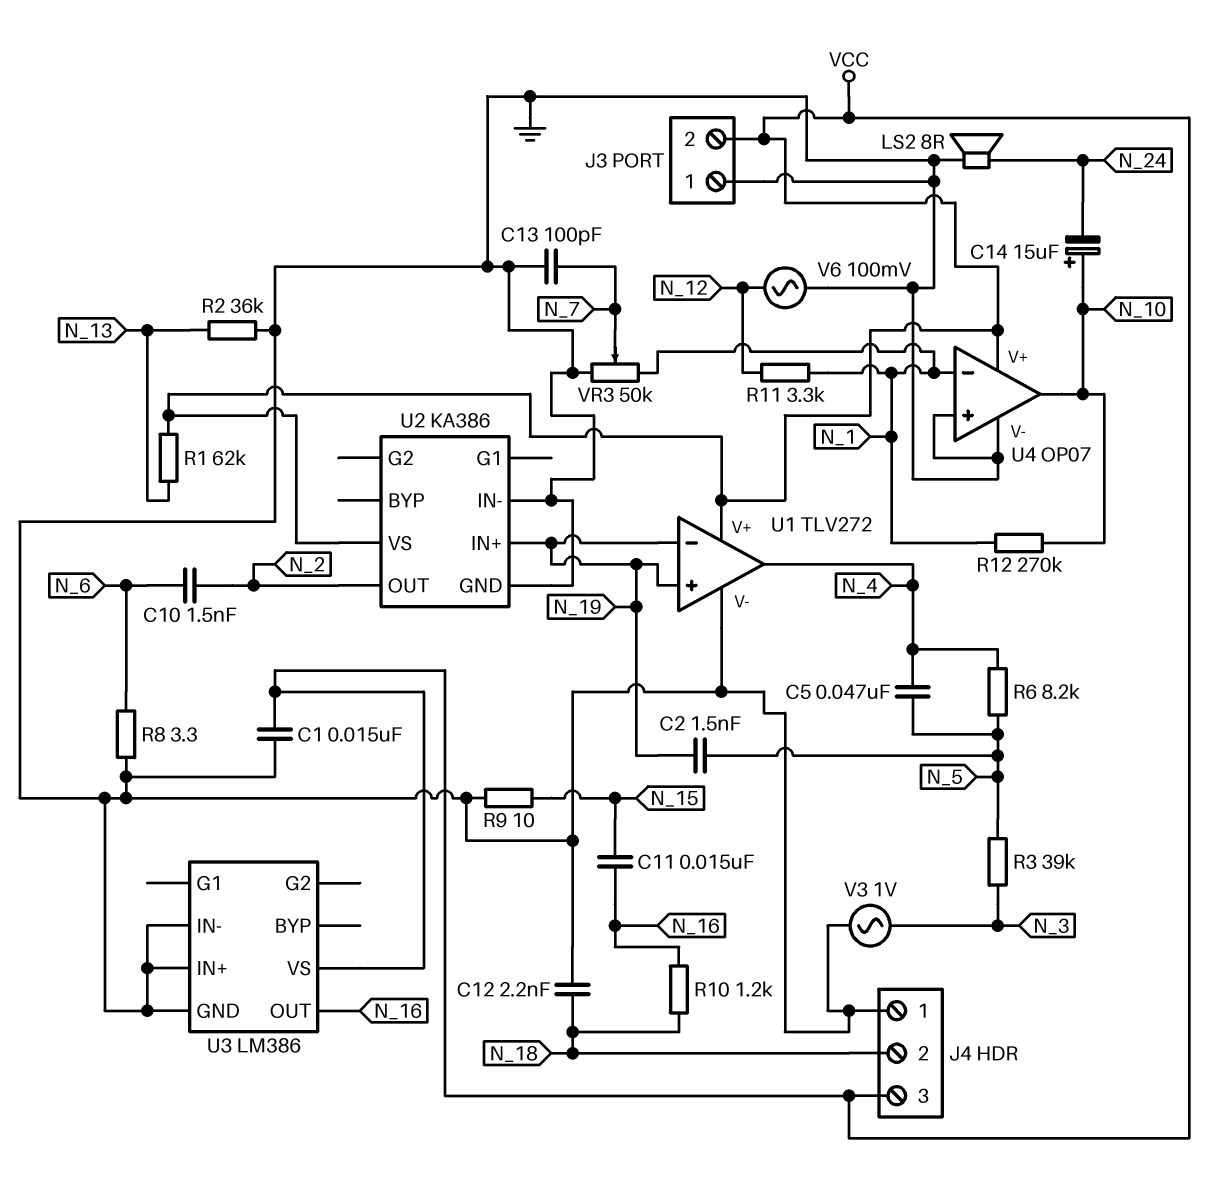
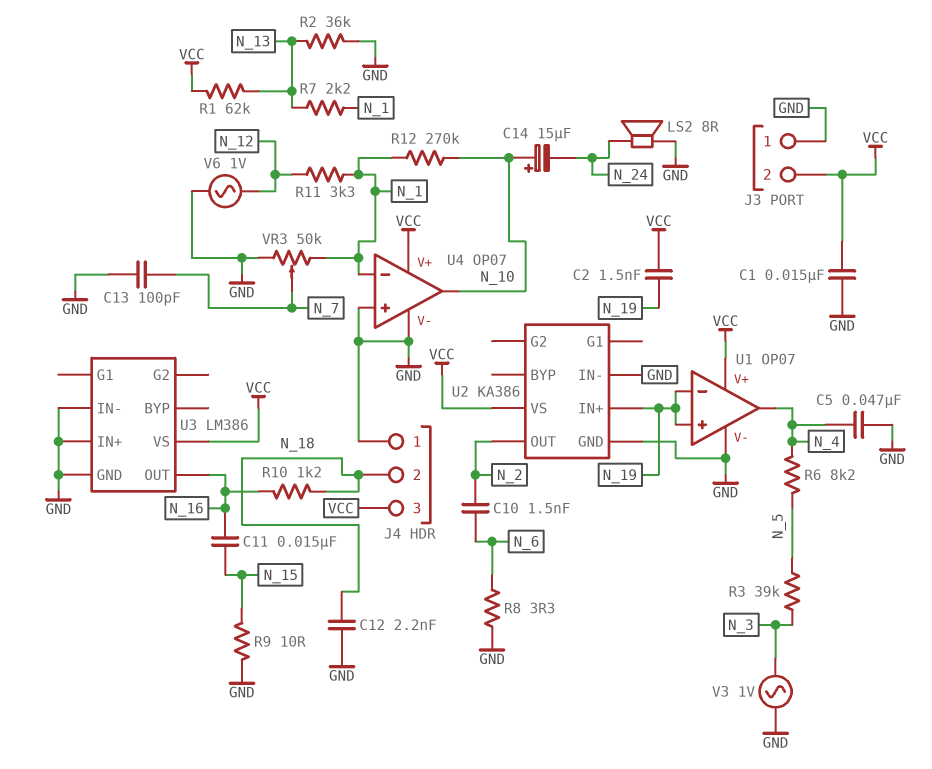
C2: 1.5nF (N_5, N_19) -> 1.5nF (N_19, VCC)
C5: 47nF (N_4, N_5) -> 47nF (GND, N_4)
R7: none -> 2.2k (N_1, N_13)
U1: TLV272 -> OP07
V6: AC 100mV (GND, N_12) -> AC 1V (GND, N_12)

